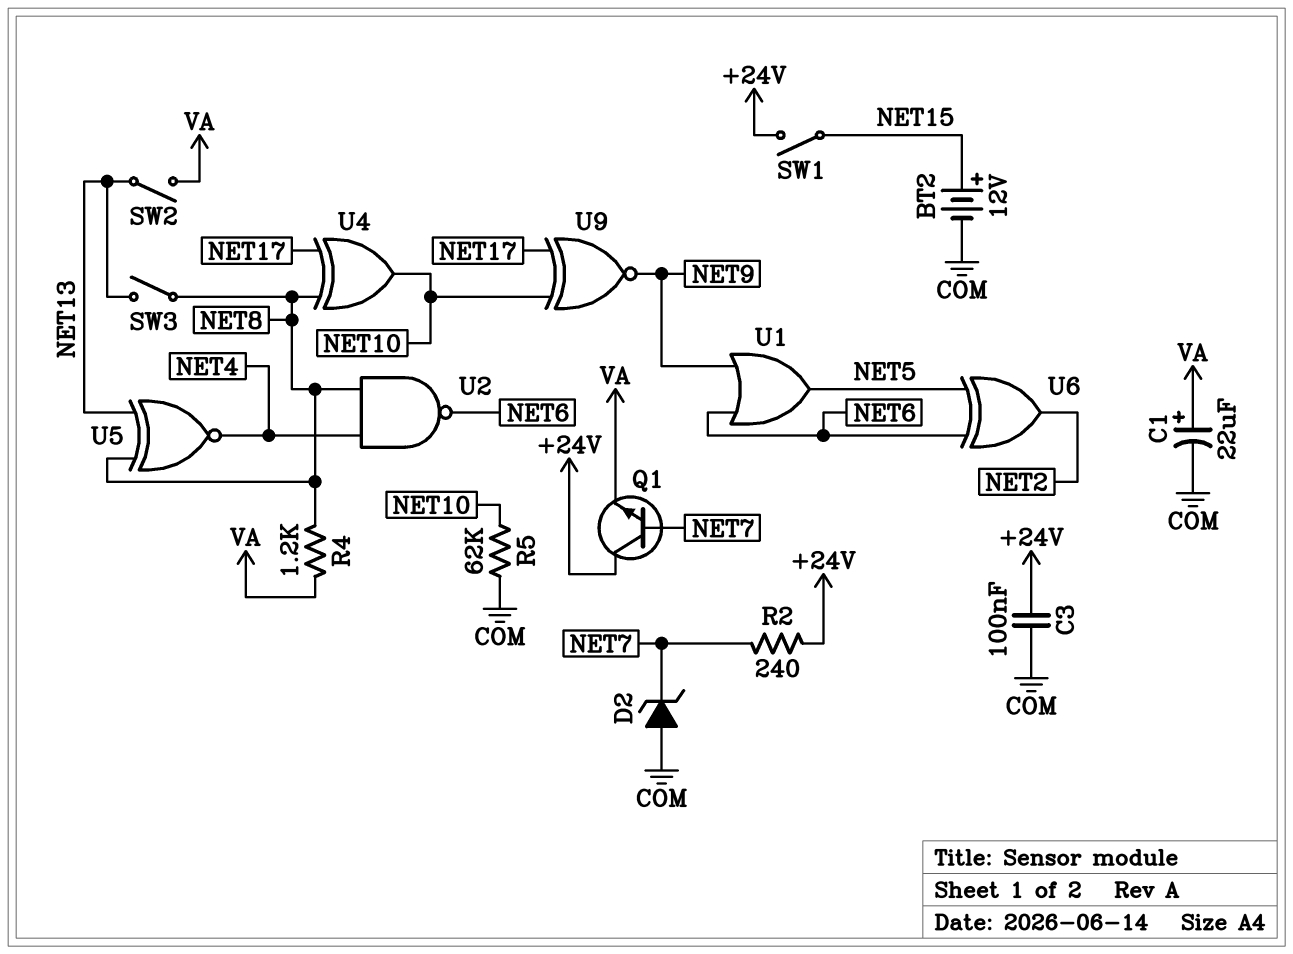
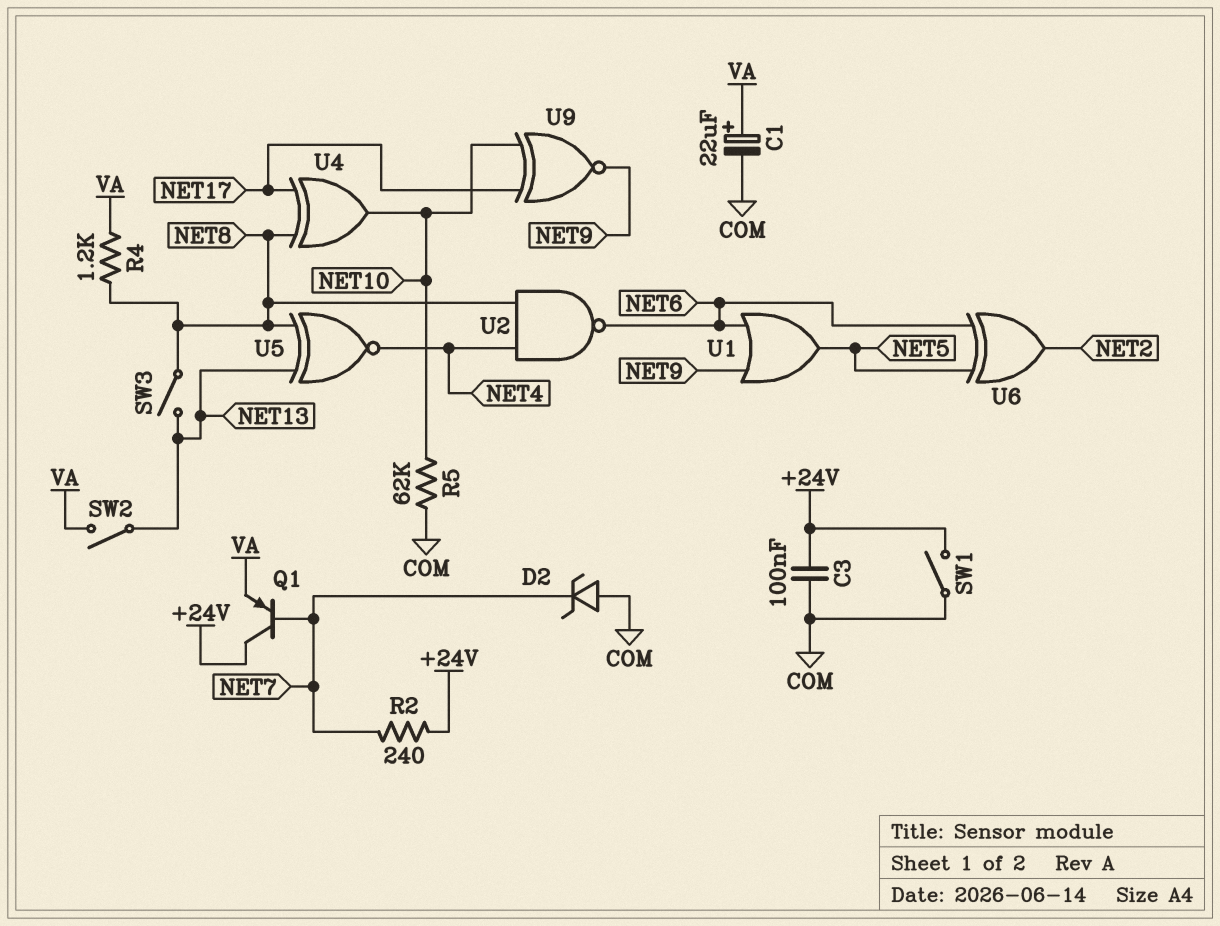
BT2: 12V (plus NET15, minus COM) -> none
Q1: NPN (B NET7, C +24V, E VA) -> PNP (B NET7, C +24V, E VA)
SW1: switch (+24V, NET15) -> switch (+24V, COM)

